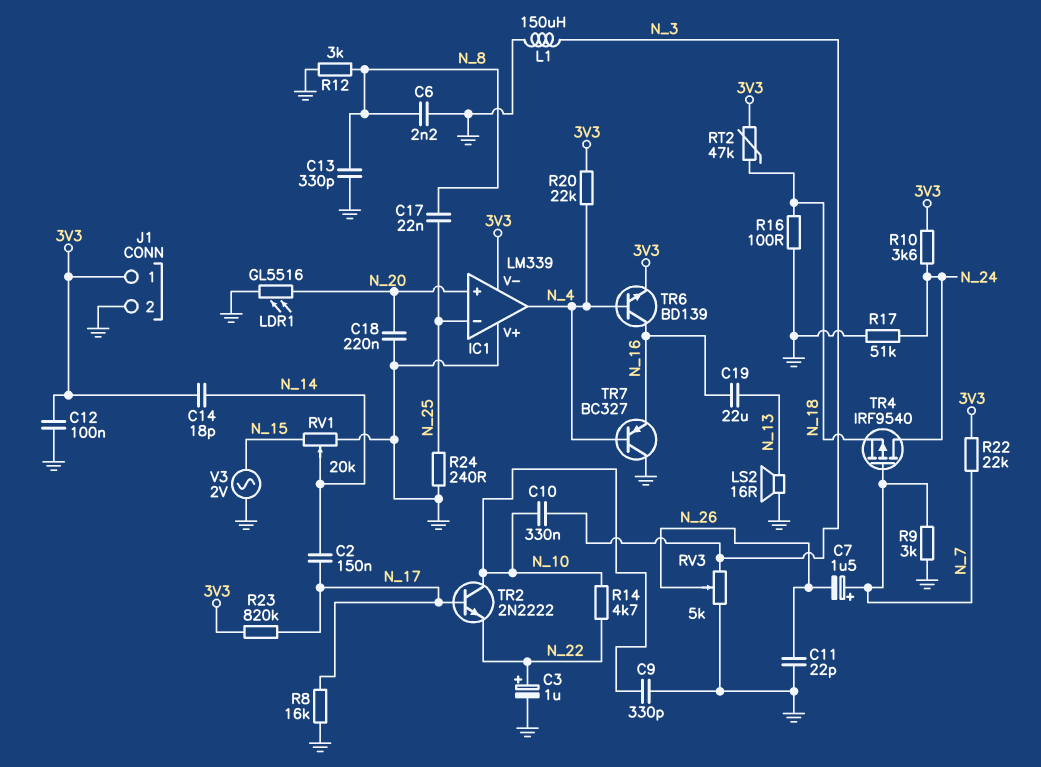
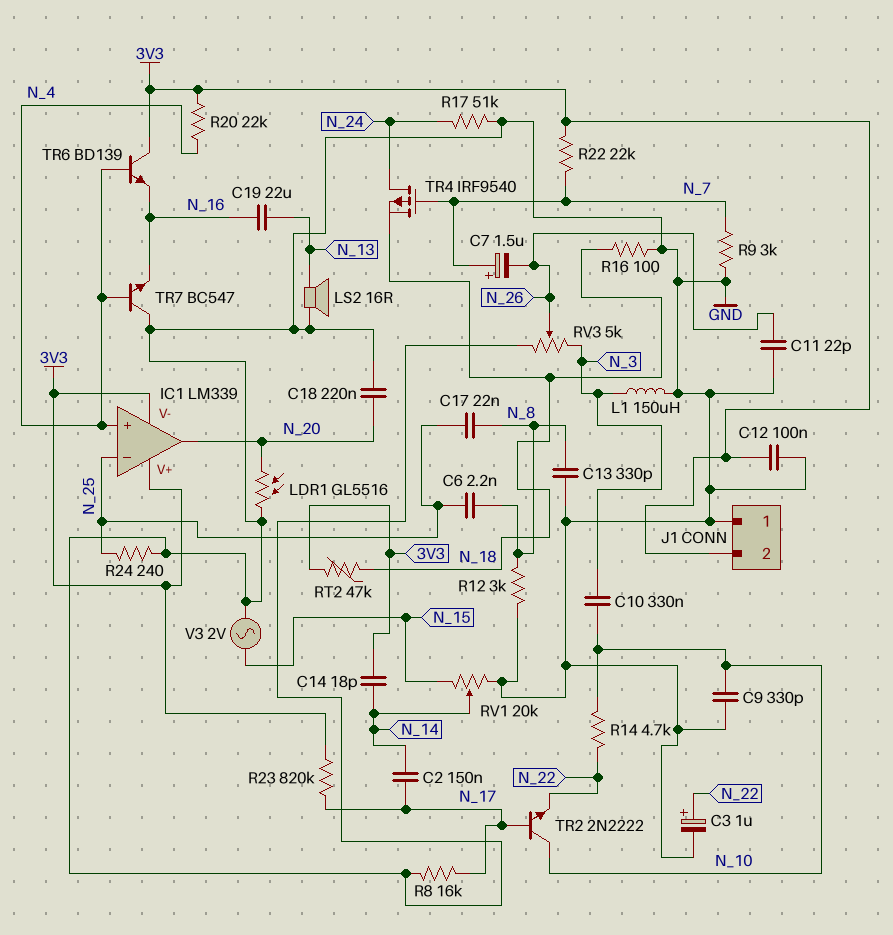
C6: 2.2nF (GND, N_8) -> 2.2nF (N_8, N_25)
IC1 pin V+: GND -> 3V3
IC1 pin in+: N_20 -> N_4
IC1 pin out: N_4 -> N_20
J1 pin 1: 3V3 -> GND
J1 pin 2: GND -> 3V3
R10: 3.6k (3V3, N_24) -> none
TR6: NPN BD139 (B N_4, C N_16, E 3V3) -> NPN BD139 (B N_4, C 3V3, E N_16)
TR7: PNP BC327 (B N_4, C GND, E N_16) -> NPN BC547 (B N_4, C GND, E N_16)

